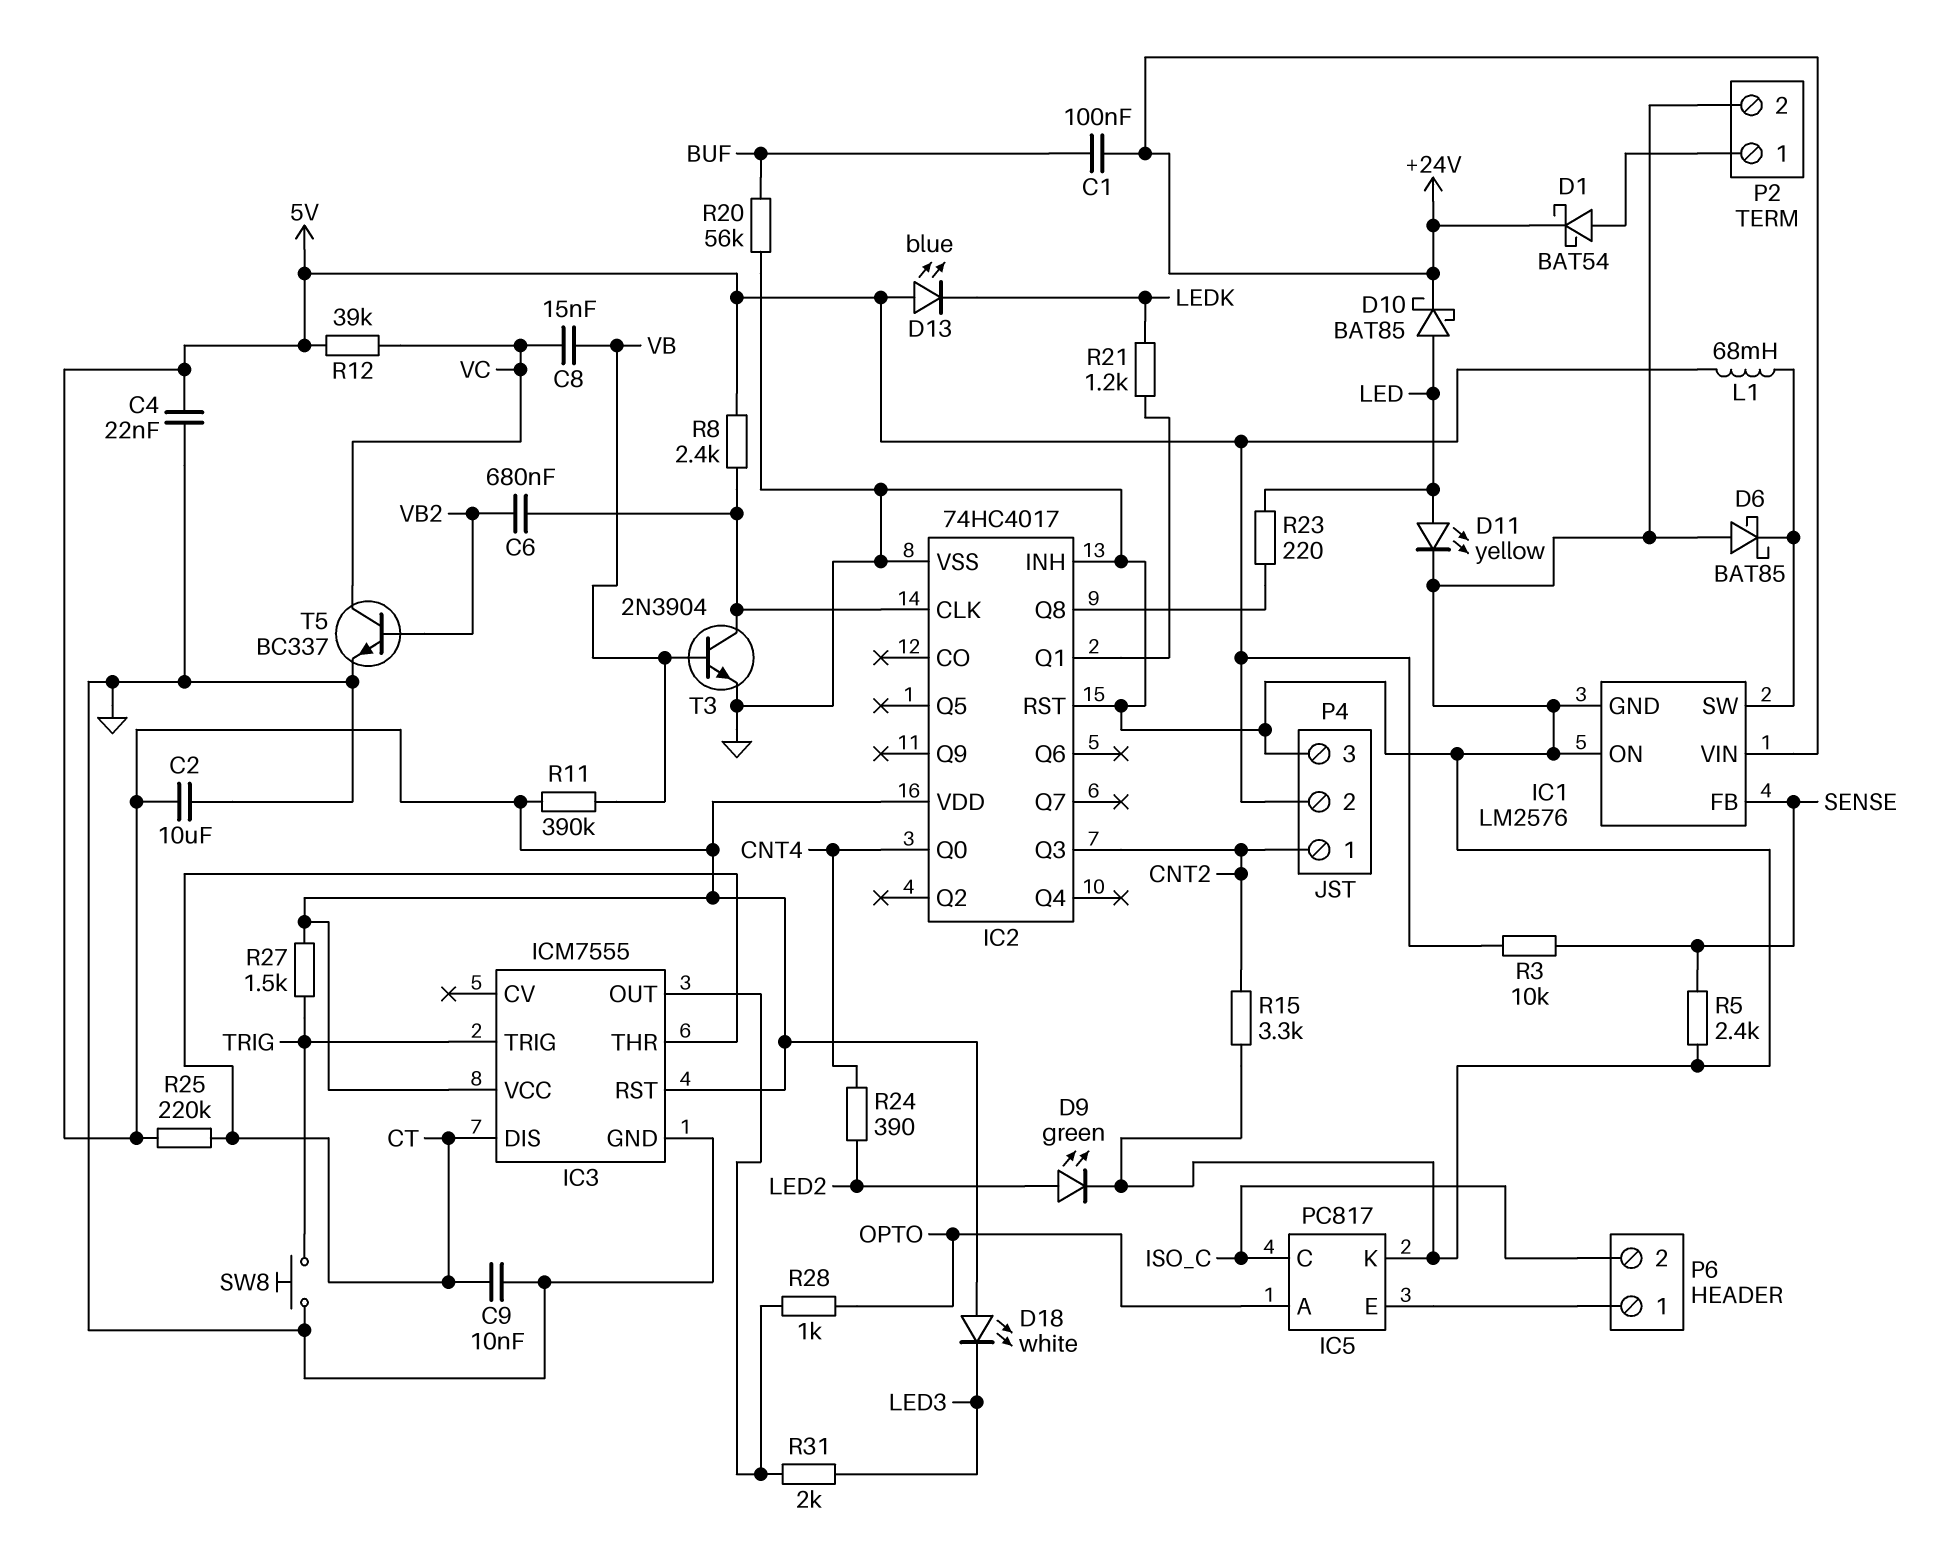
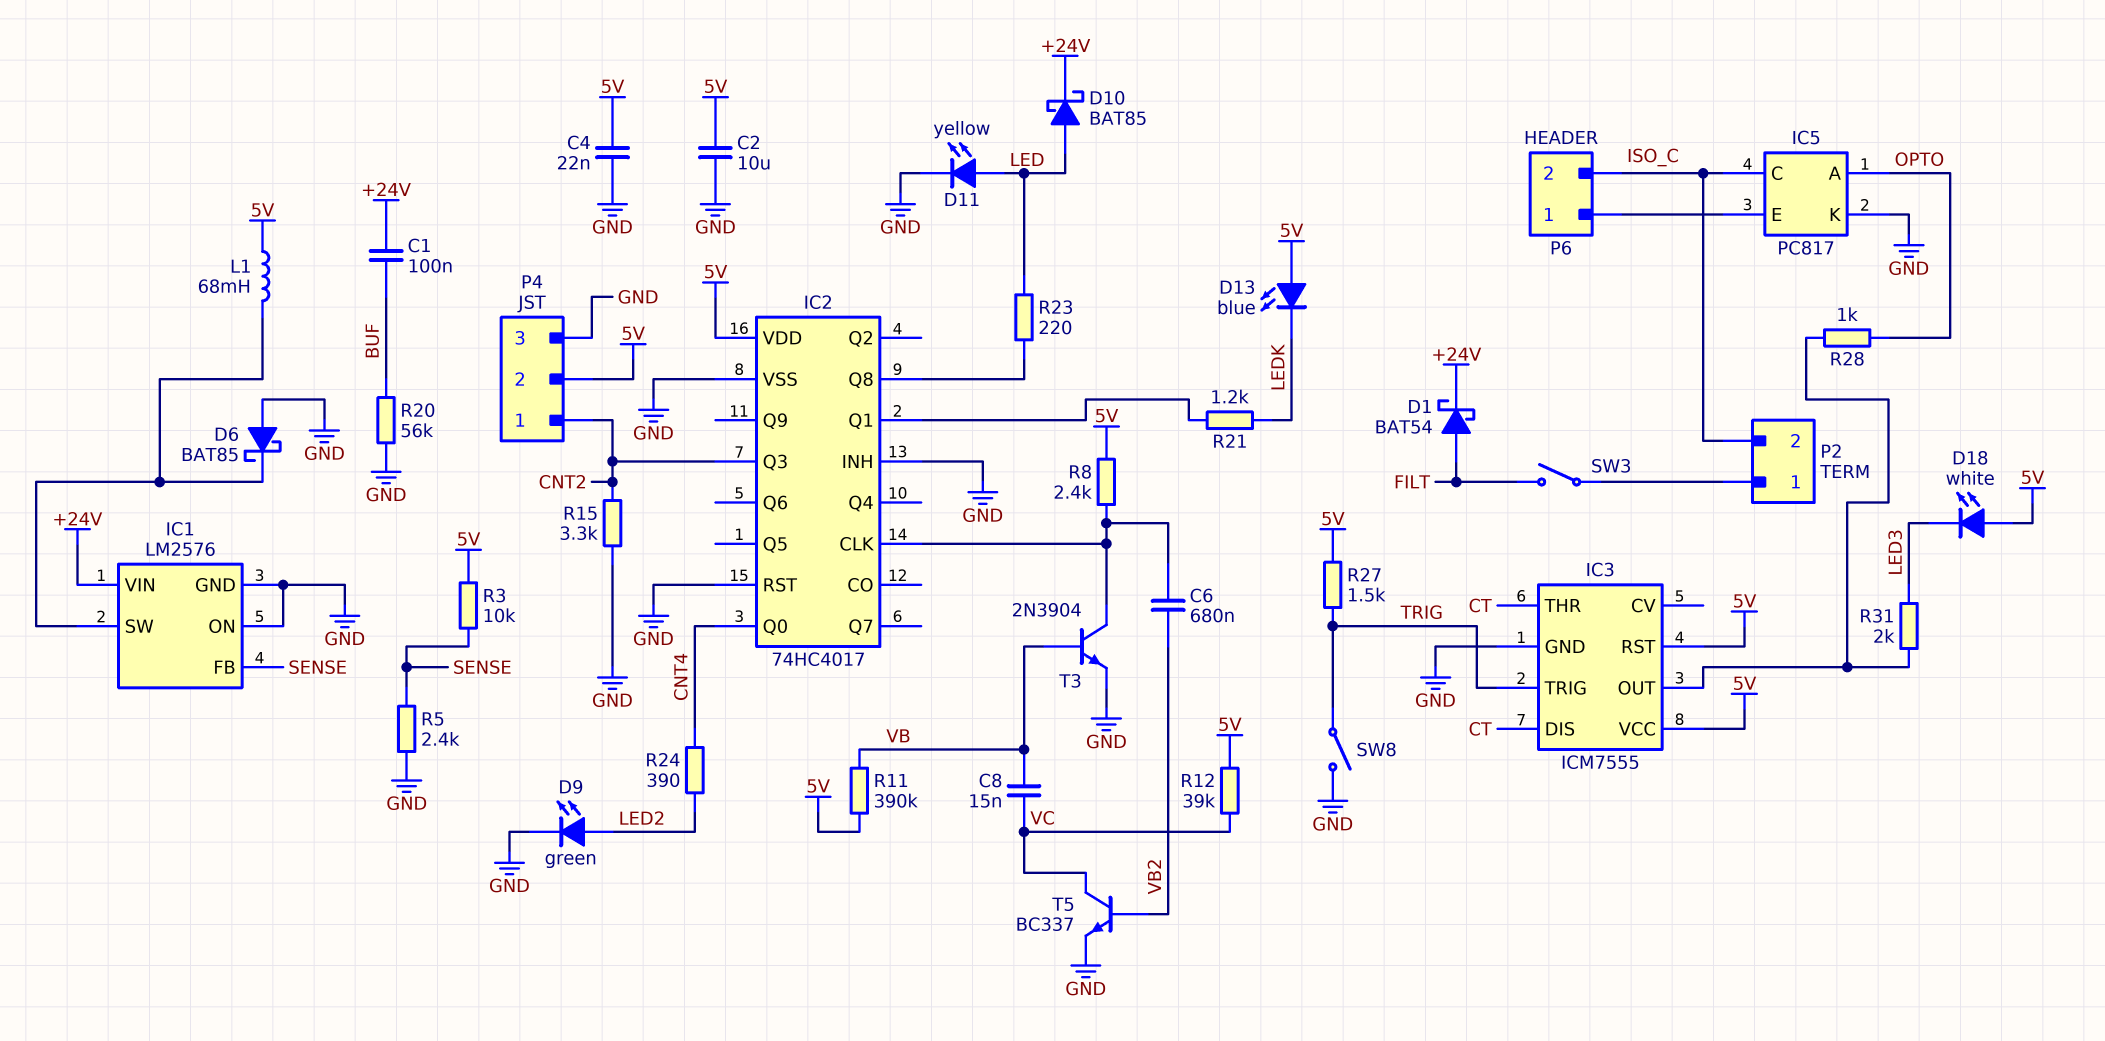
C9: 10nF (CT, GND) -> none
D1: schottky BAT54 (A P2/1, K +24V) -> schottky BAT54 (A FILT, K +24V)
P2 pin 2: GND -> ISO_C
R25: 220k (5V, CT) -> none
SW3: none -> switch (FILT, P2/1)
SW8: button (GND, TRIG) -> switch (GND, TRIG)

